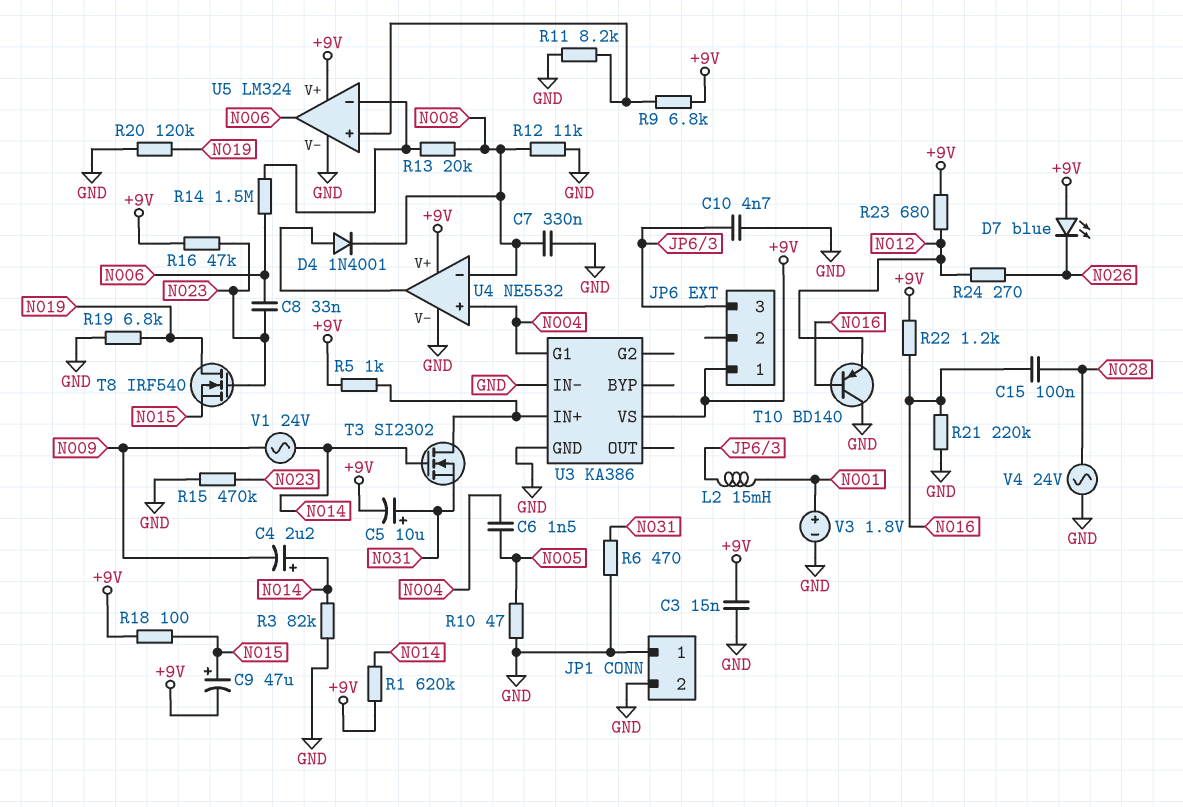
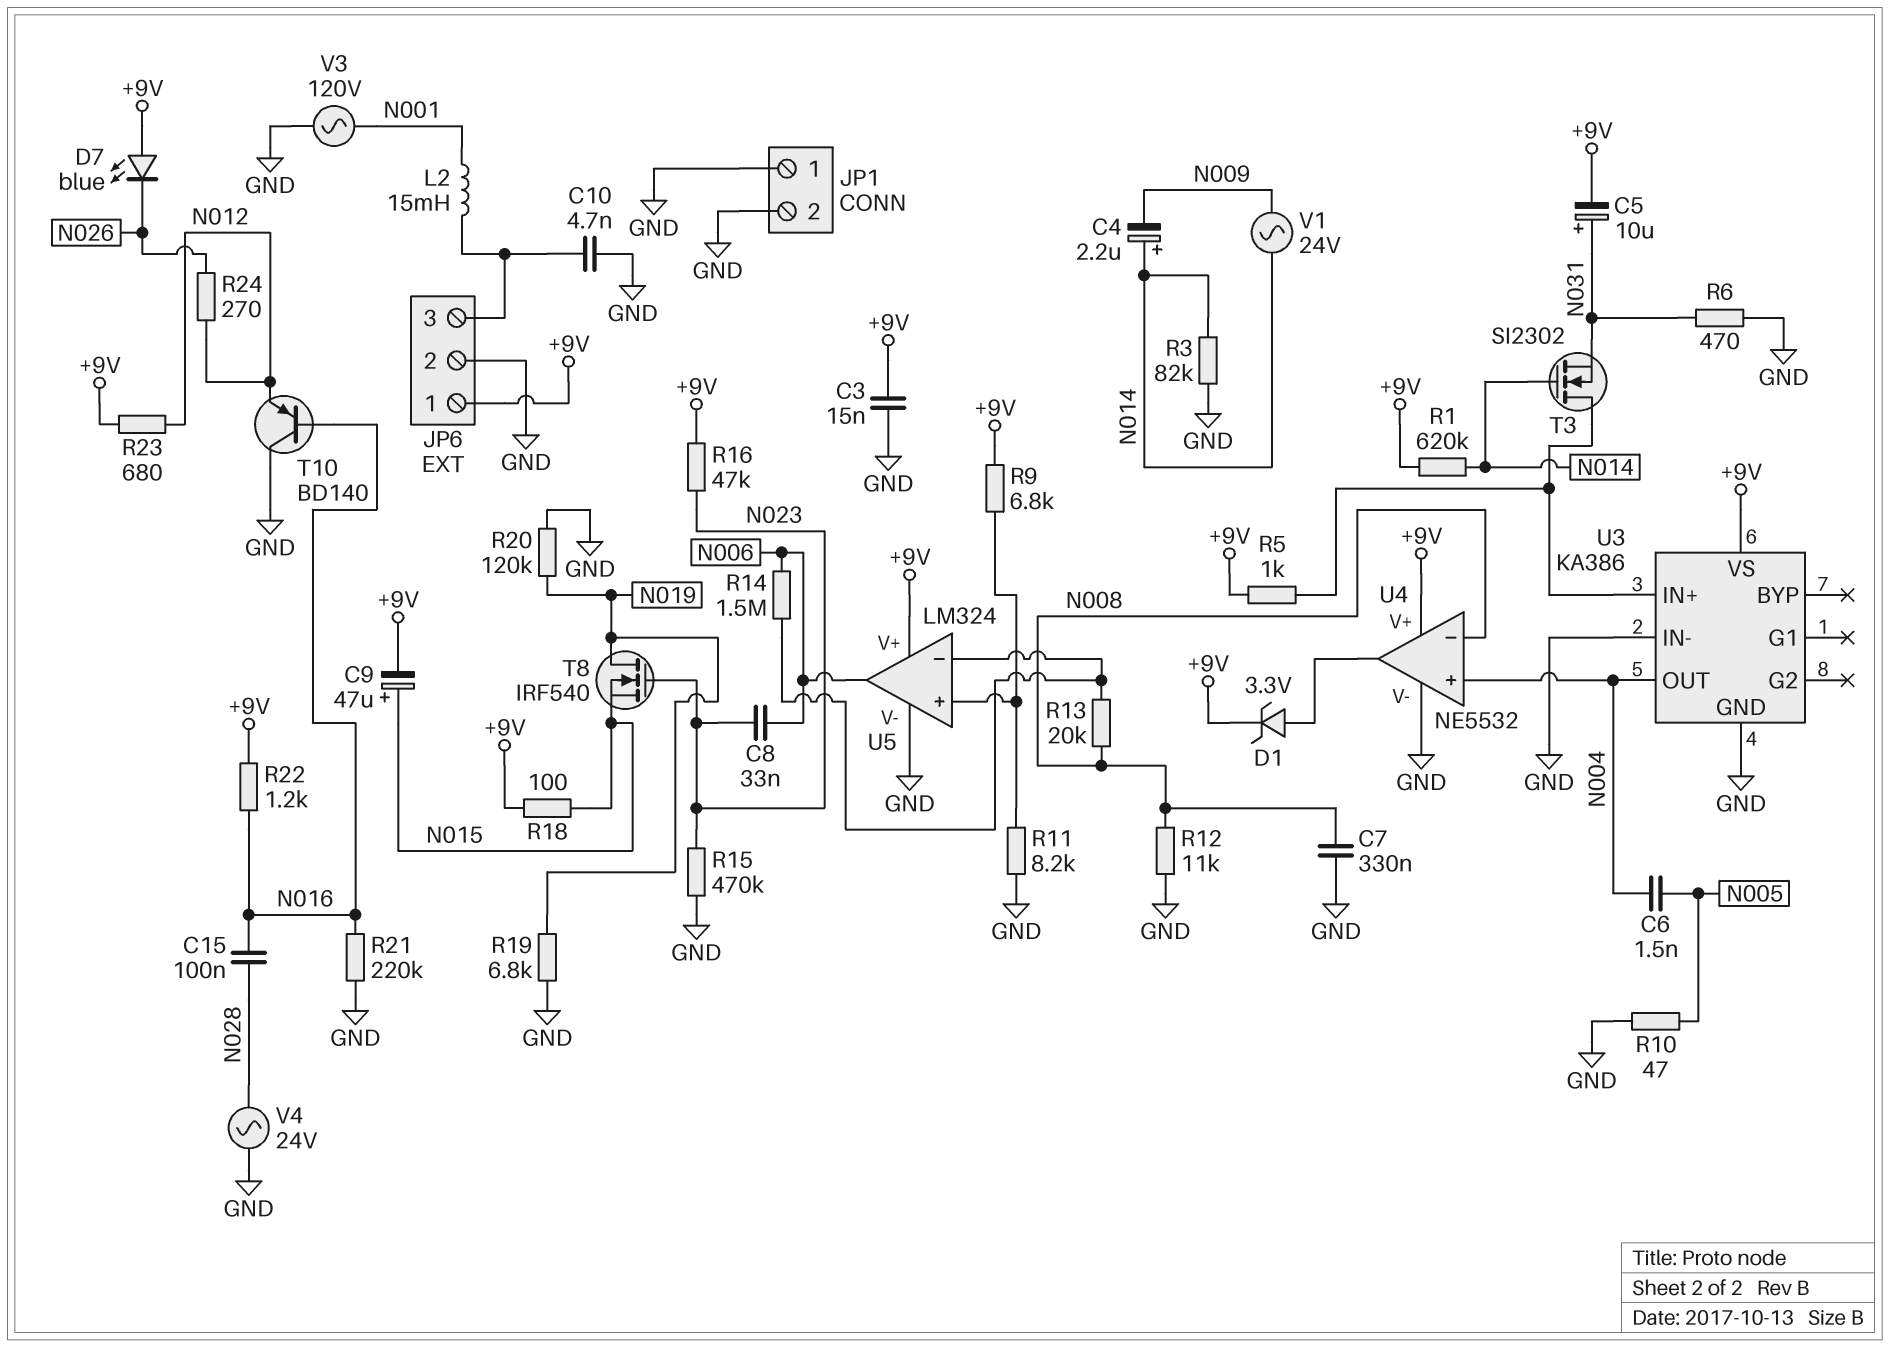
D1: none -> zener 3.3V (A U4/out, K +9V)
D4: diode 1N4001 (A U4/out, K N008) -> none
JP6 pin 2: none -> GND
U3 pin G1: N004 -> none
U3 pin OUT: none -> N004
V3: 1.8V (plus N001, minus GND) -> AC 120V (GND, N001)

